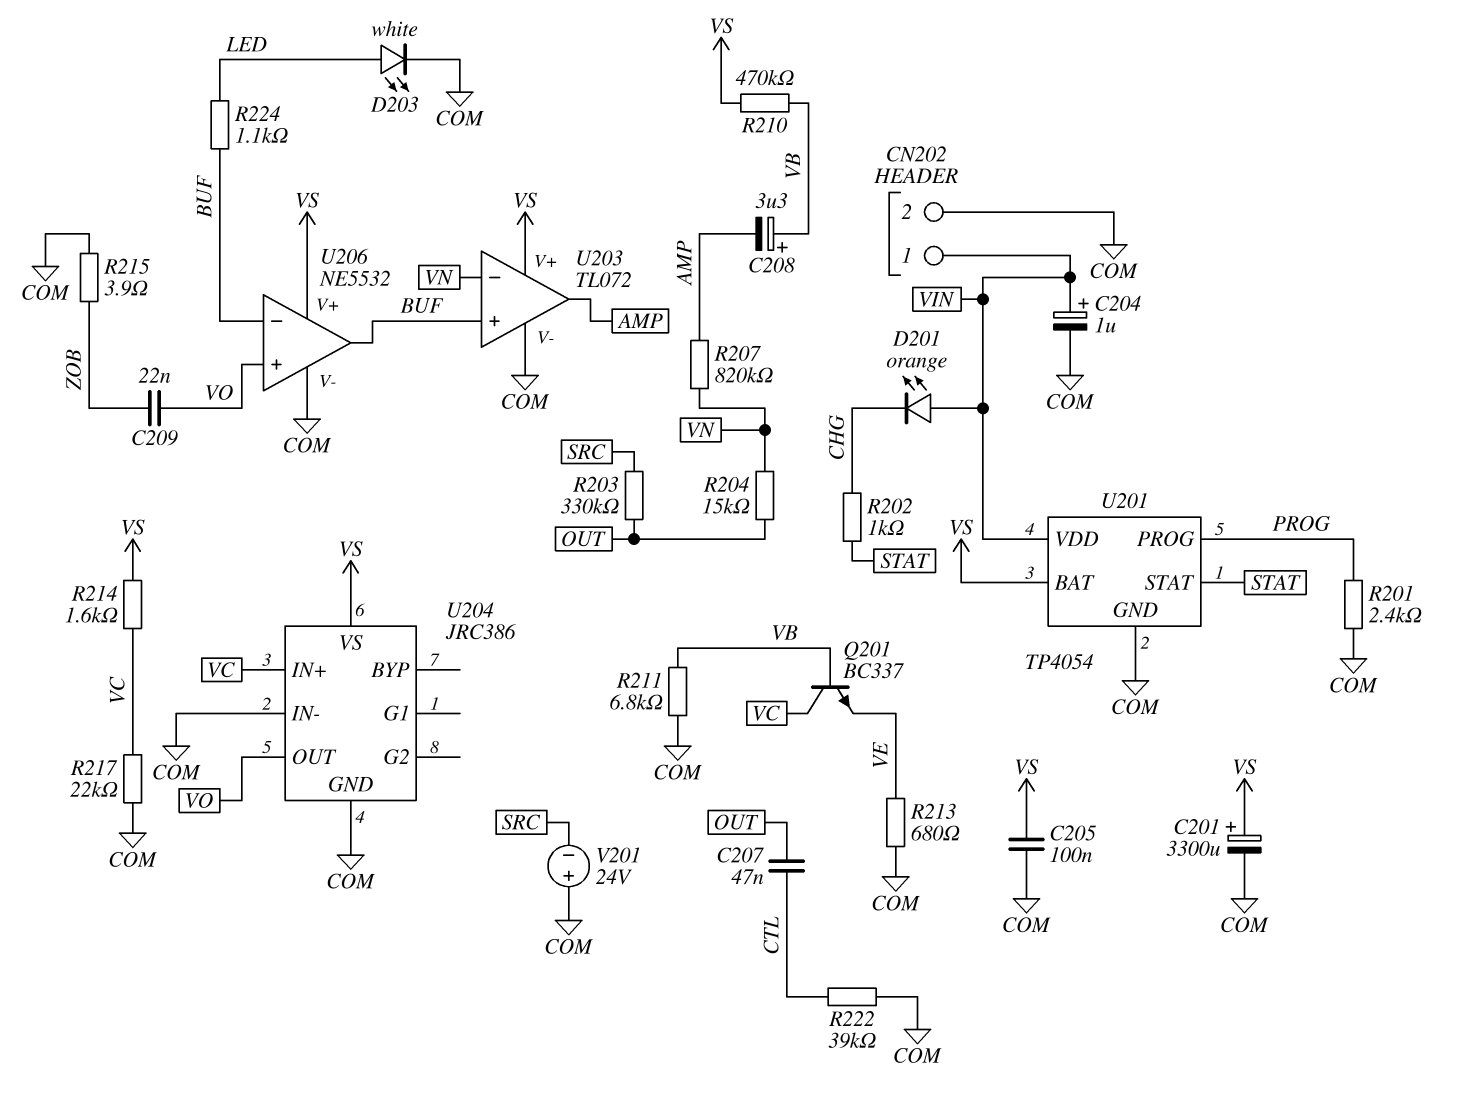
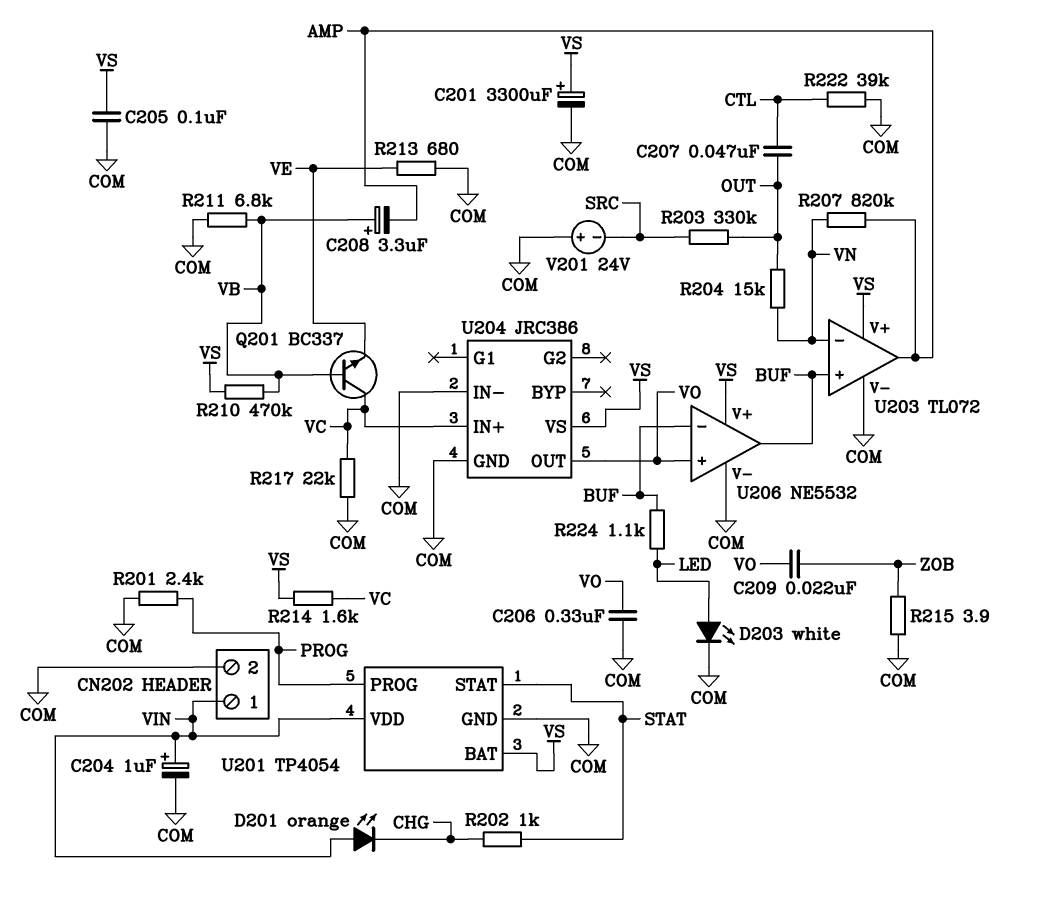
C206: none -> 330nF (COM, VO)

